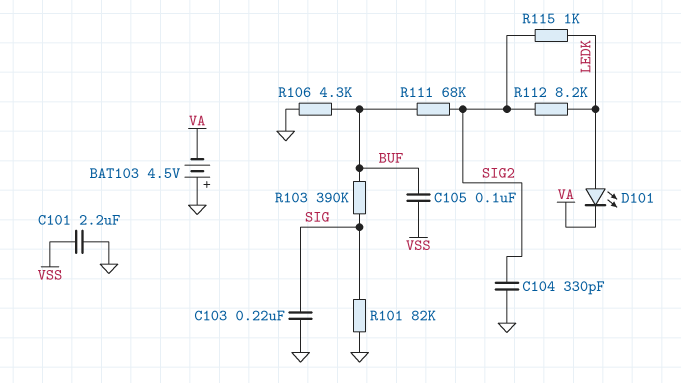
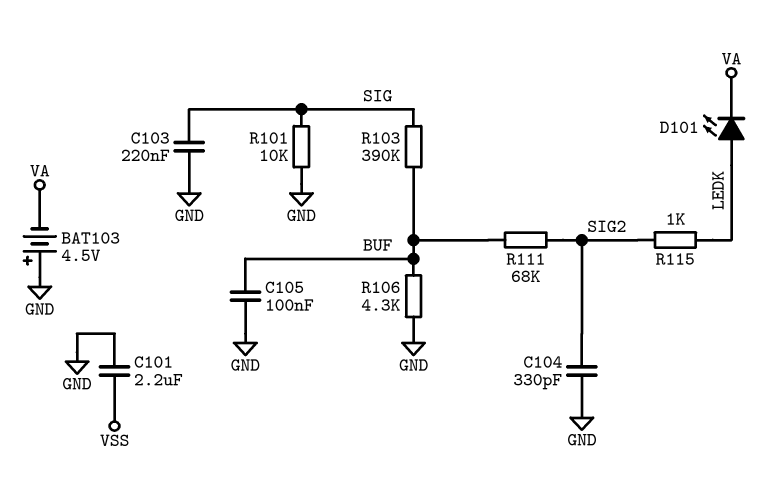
C105: 100nF (BUF, VSS) -> 100nF (BUF, GND)
R101: 82k (GND, SIG) -> 10k (GND, SIG)
R112: 8.2k (LEDK, SIG2) -> none

